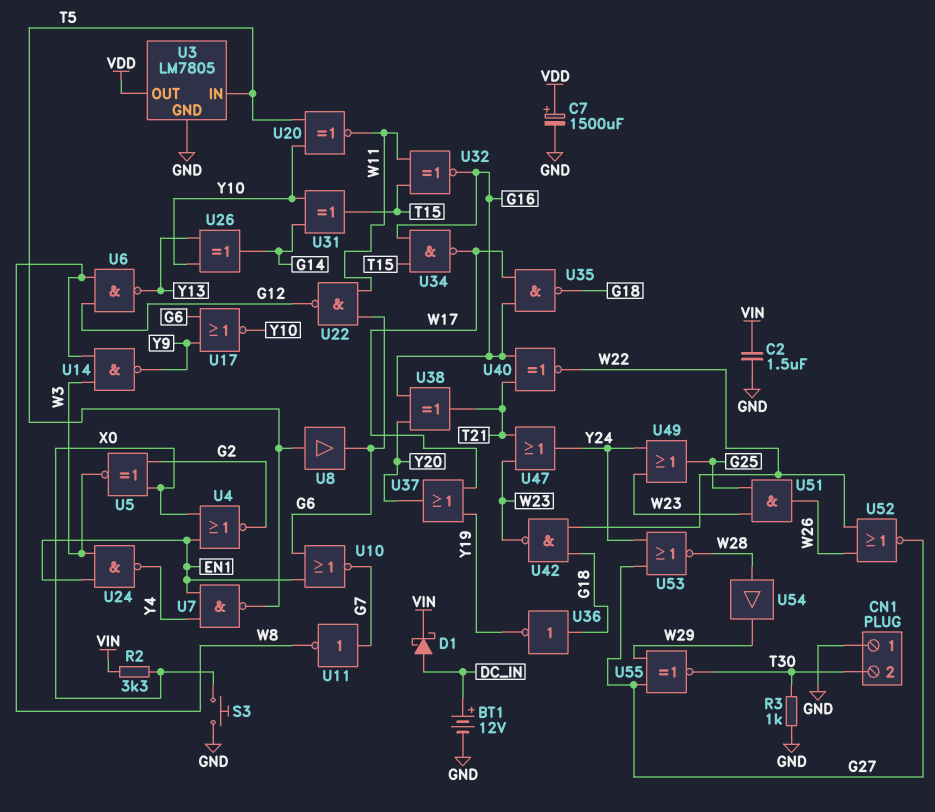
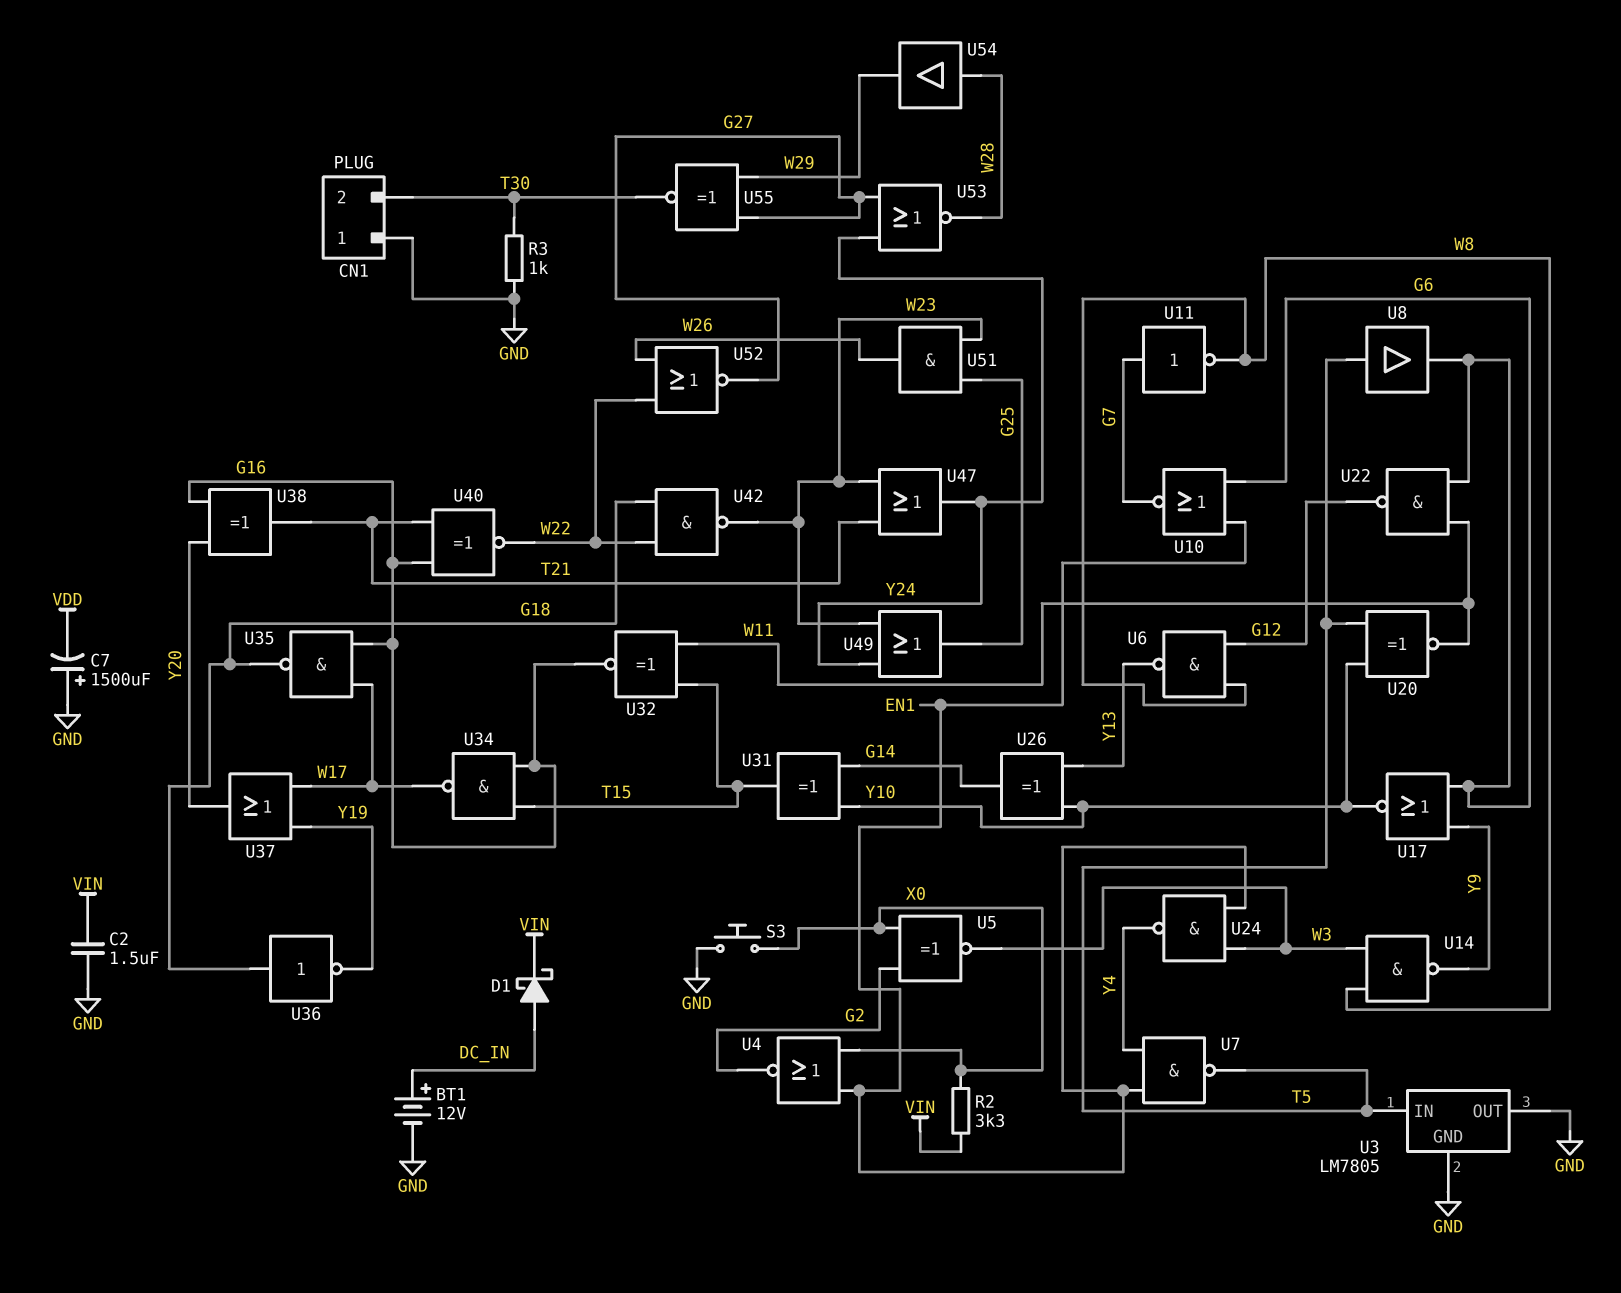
C7: 1500uF (plus VDD, minus GND) -> 1500uF (plus GND, minus VDD)
U3 pin OUT: VDD -> GND

